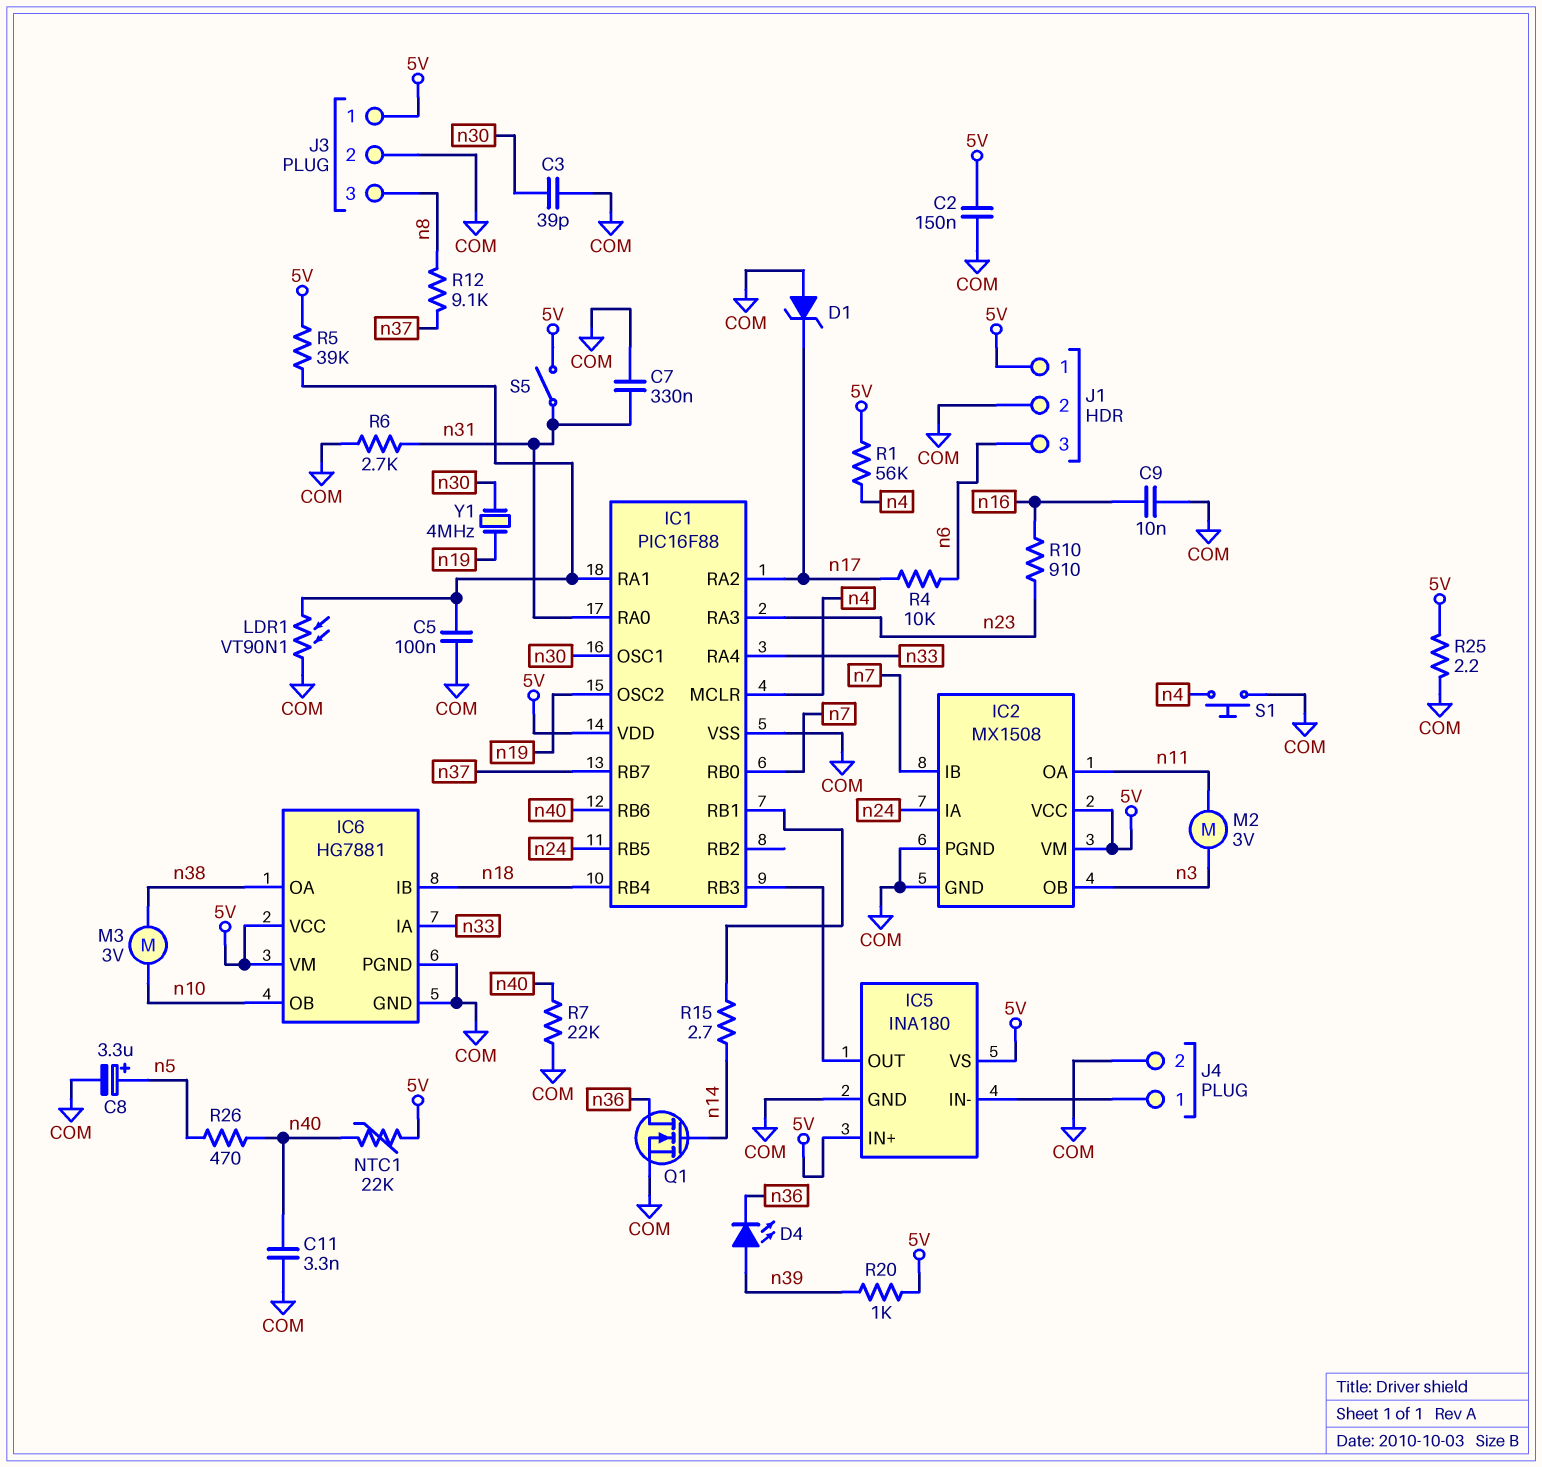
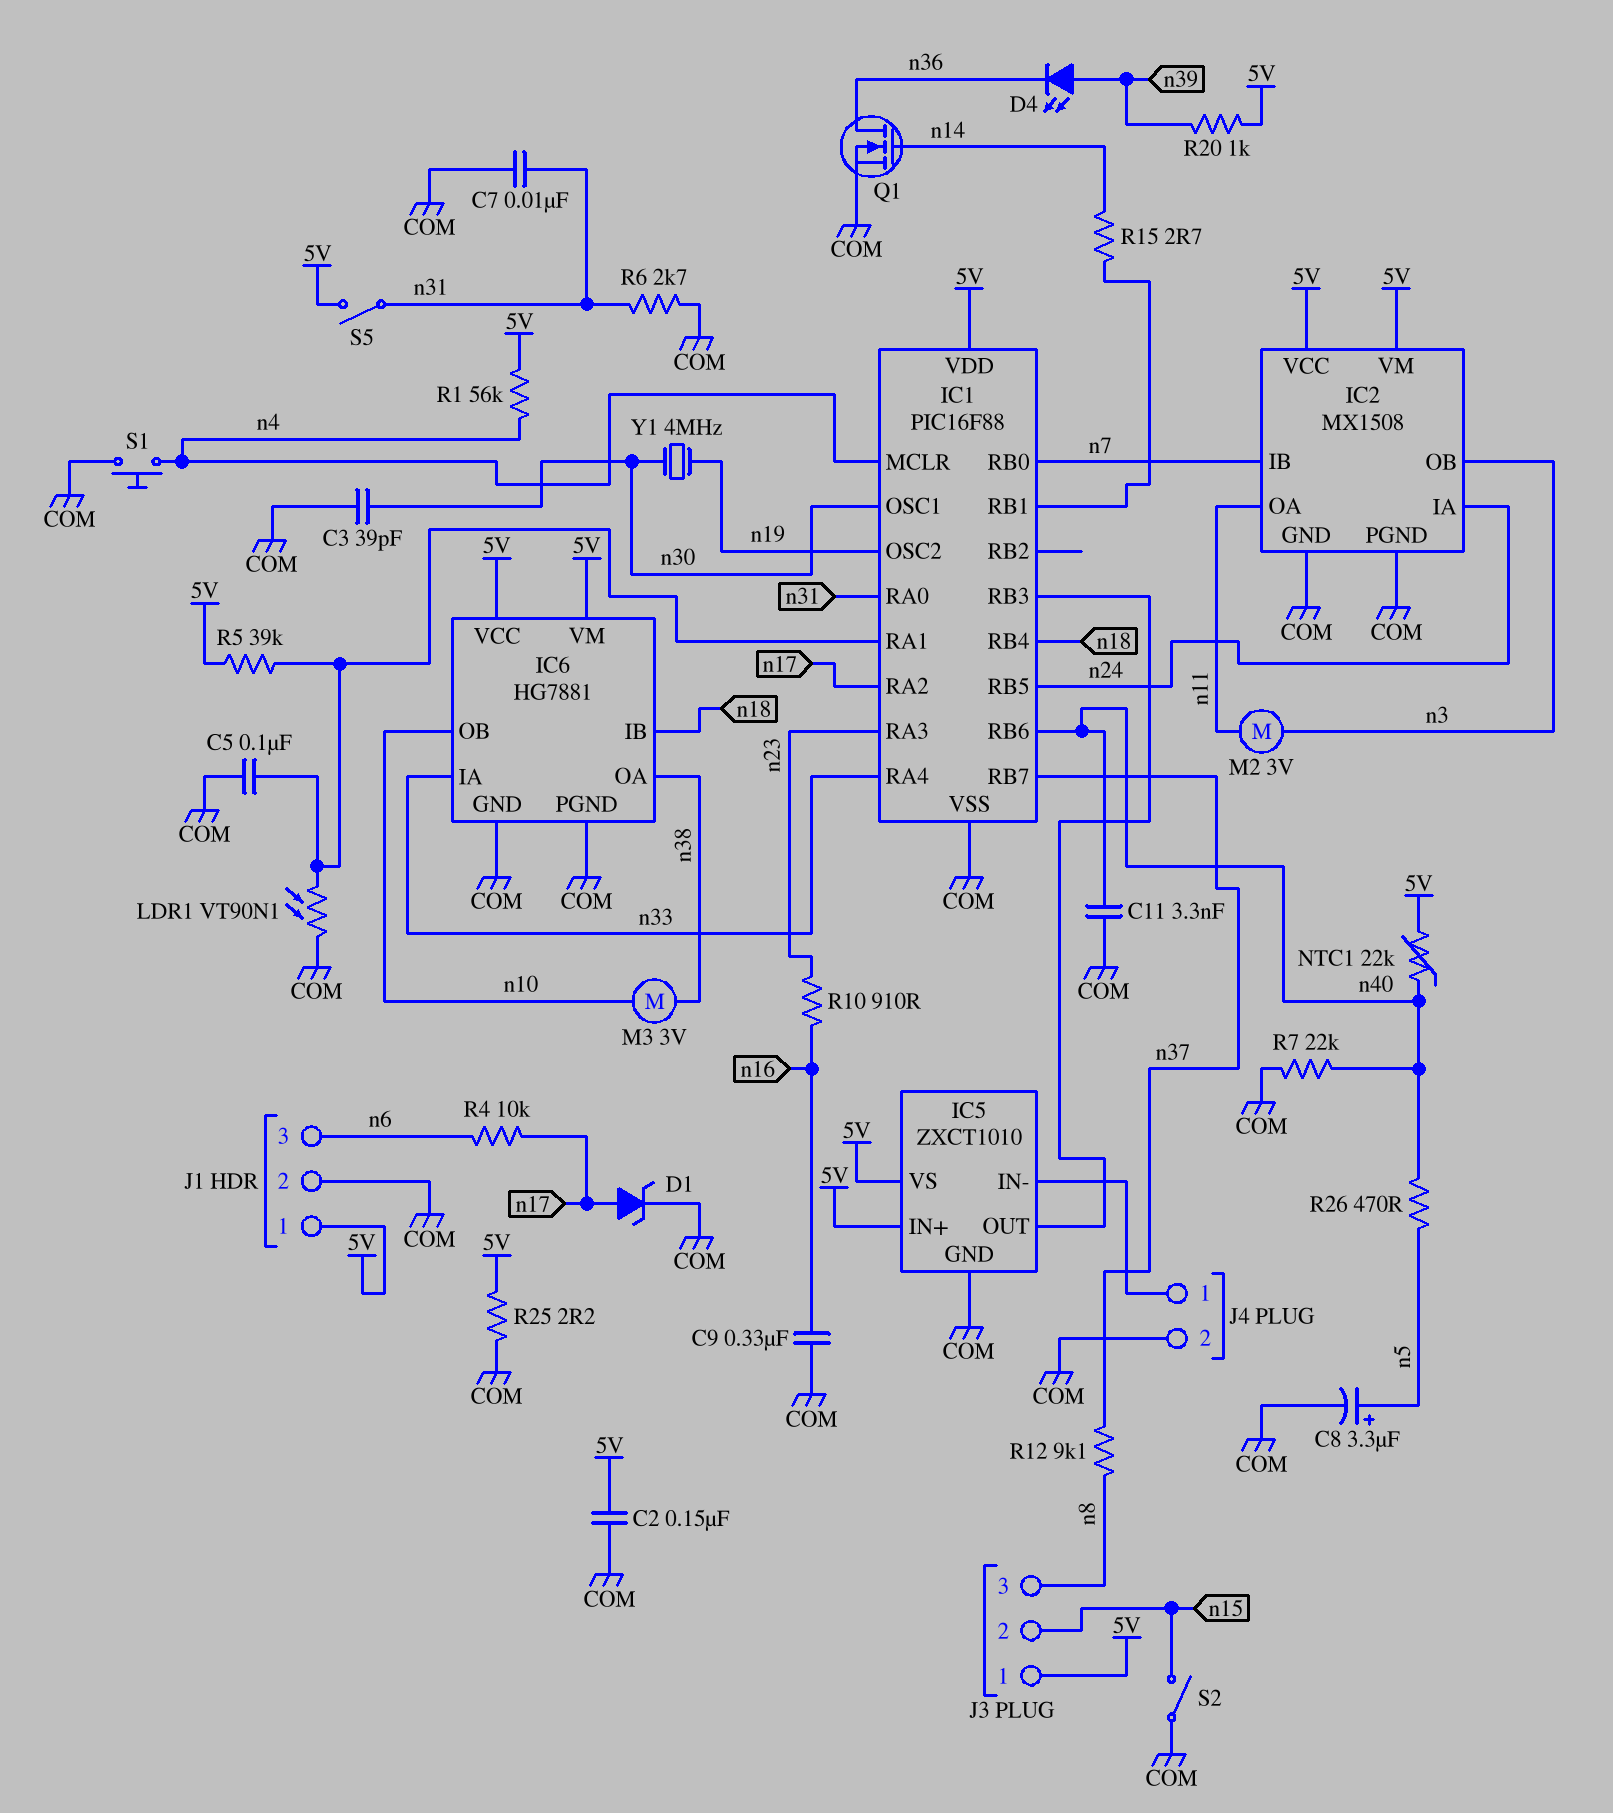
C7: 330nF (COM, n31) -> 10nF (COM, n31)
C9: 10nF (COM, n16) -> 330nF (COM, n16)
D1: zener (A COM, K n17) -> zener (A n17, K COM)
IC5: INA180 -> ZXCT1010
J3 pin 2: COM -> n15
S2: none -> switch (COM, n15)

